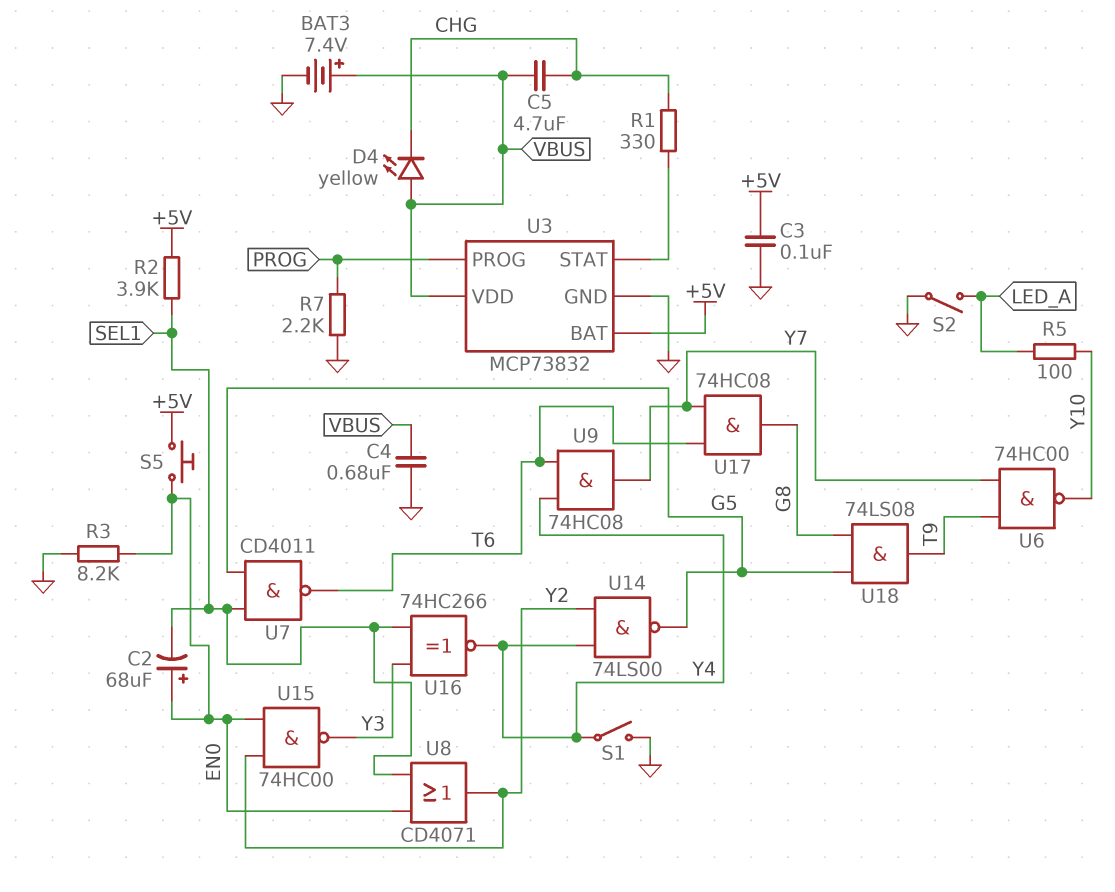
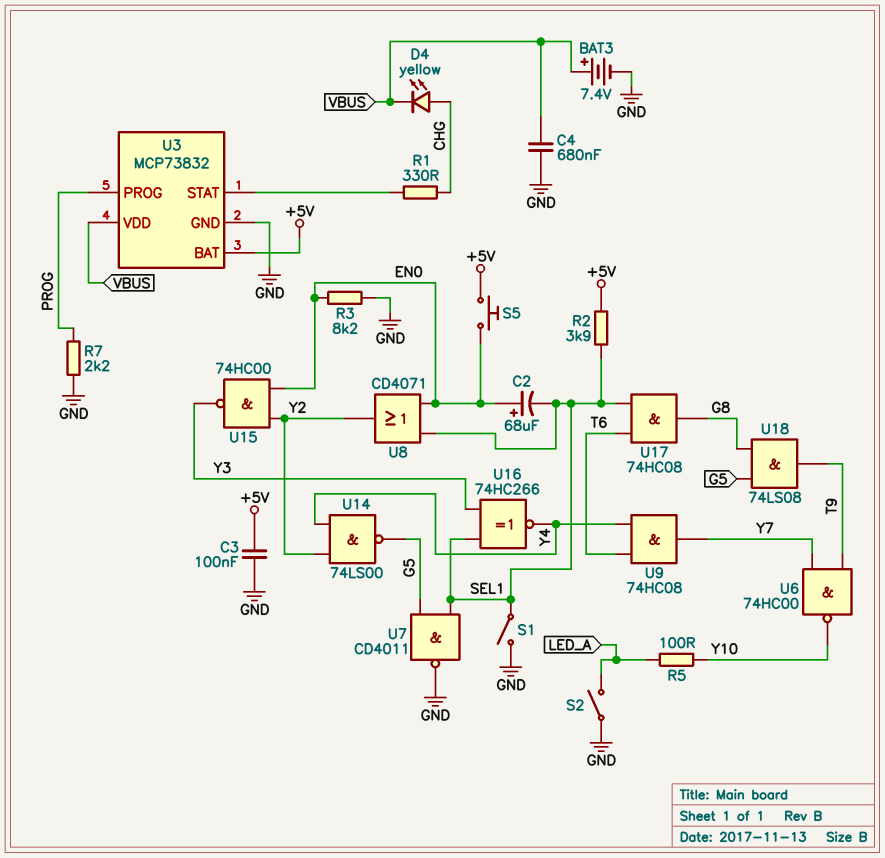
C5: 4.7uF (CHG, VBUS) -> none
D4: LED yellow (A VBUS, K CHG) -> LED yellow (A CHG, K VBUS)
S1: switch (GND, Y4) -> switch (GND, SEL1)
U7: NAND CD4011 (in G5, in SEL1, out T6) -> NAND CD4011 (in G5, in SEL1, out GND)
U17: AND 74HC08 (in T6, in Y7, out G8) -> AND 74HC08 (in SEL1, in T6, out G8)

